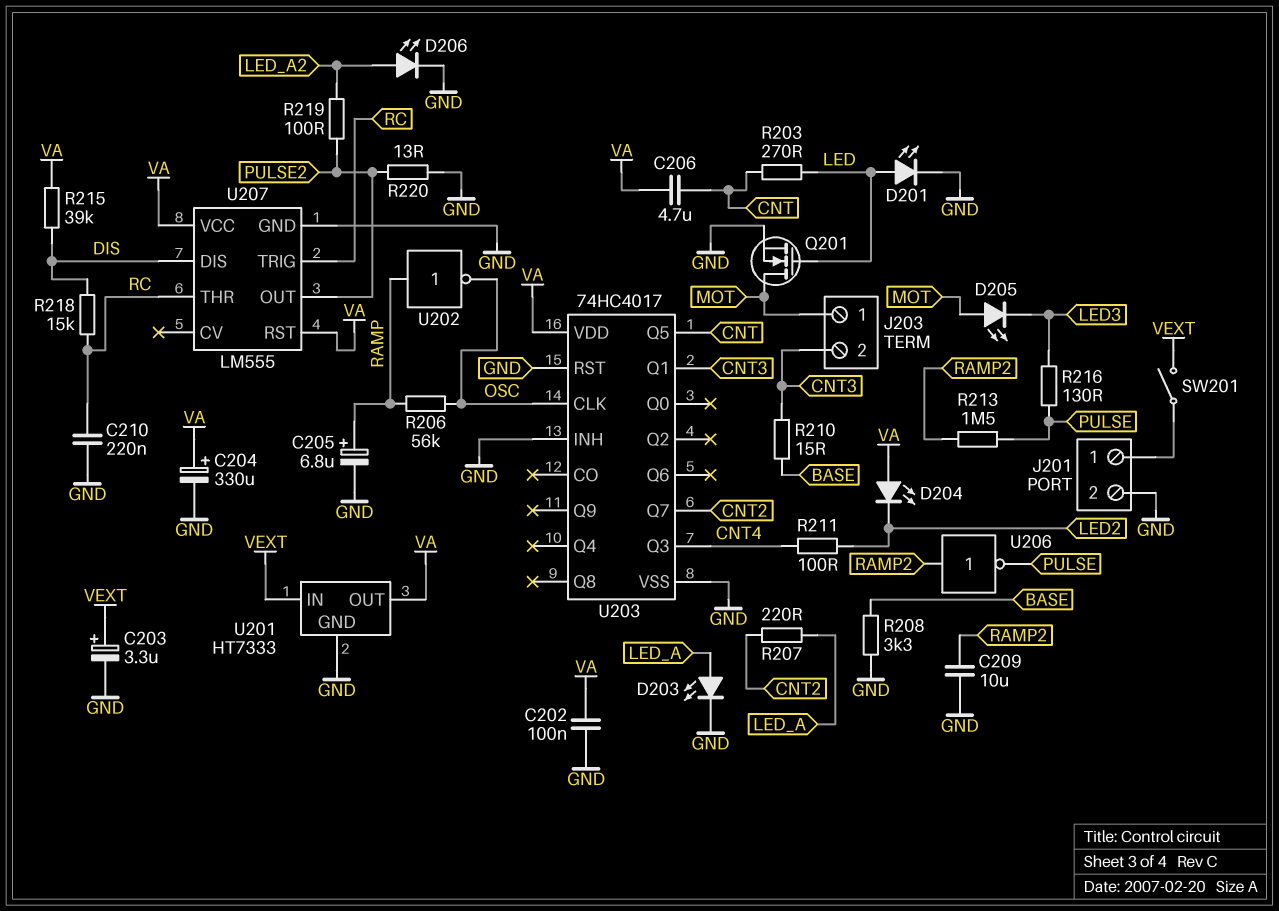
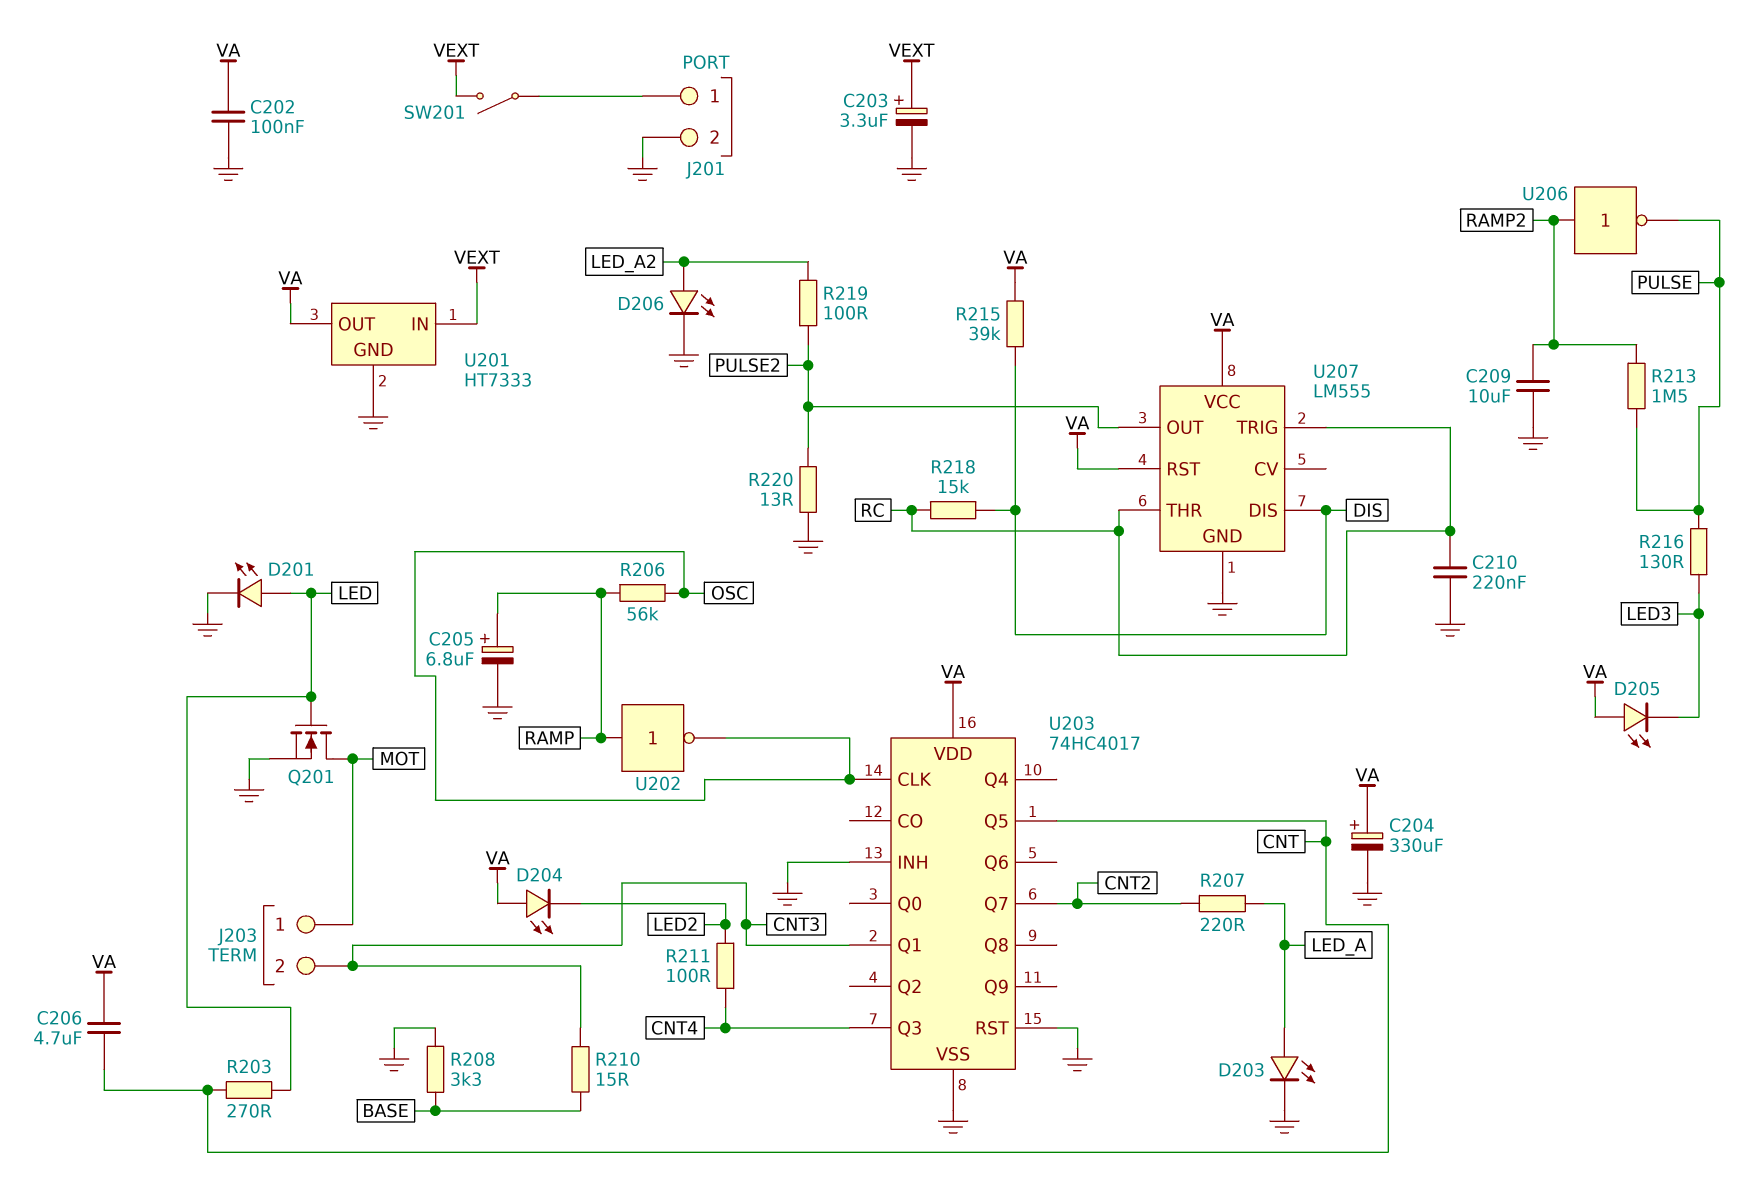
D205: LED (A MOT, K LED3) -> LED (A VA, K LED3)

